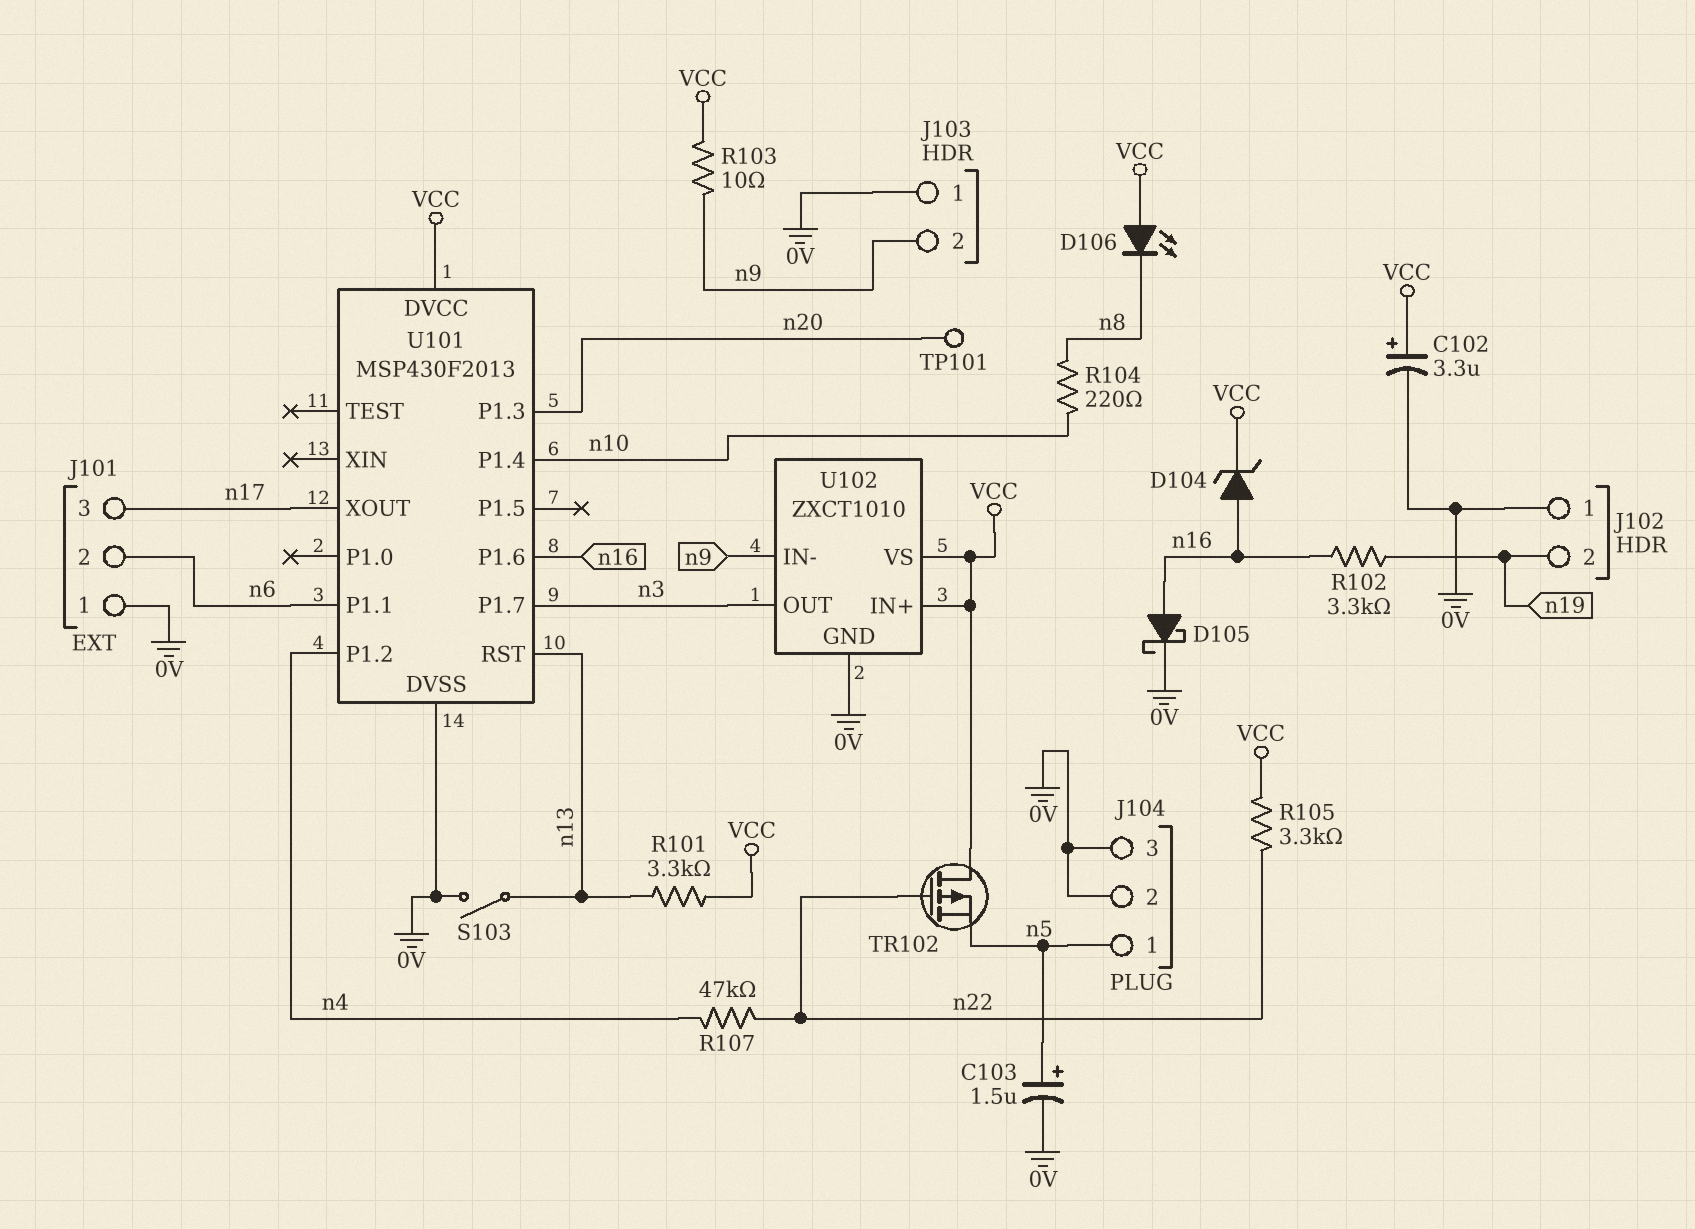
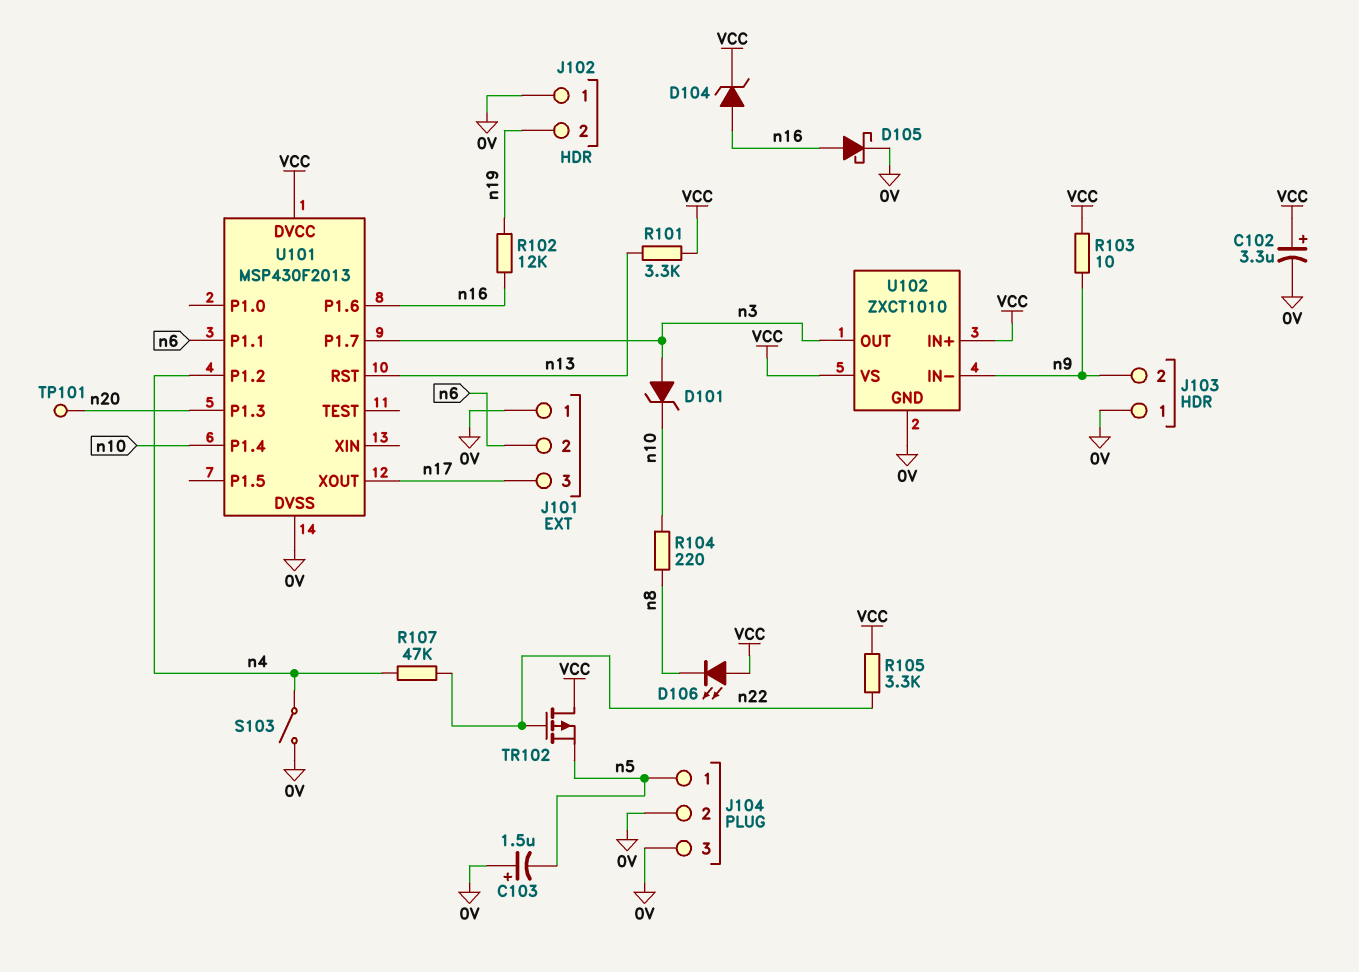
C103: 1.5uF (plus n5, minus 0V) -> 1.5uF (plus 0V, minus n5)
D101: none -> zener (A n3, K n10)
R102: 3.3k (n16, n19) -> 12k (n16, n19)
S103: switch (0V, n13) -> switch (0V, n4)

